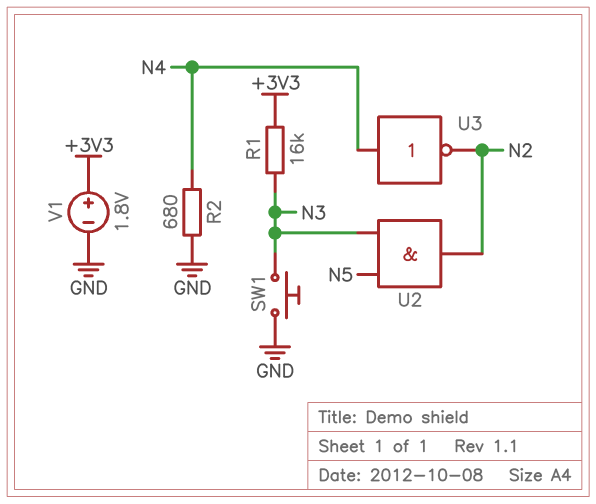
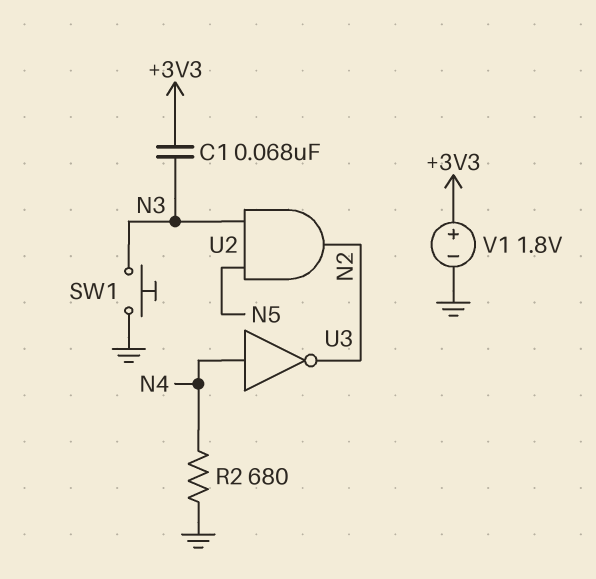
C1: none -> 68nF (+3V3, N3)
R1: 16k (+3V3, N3) -> none

